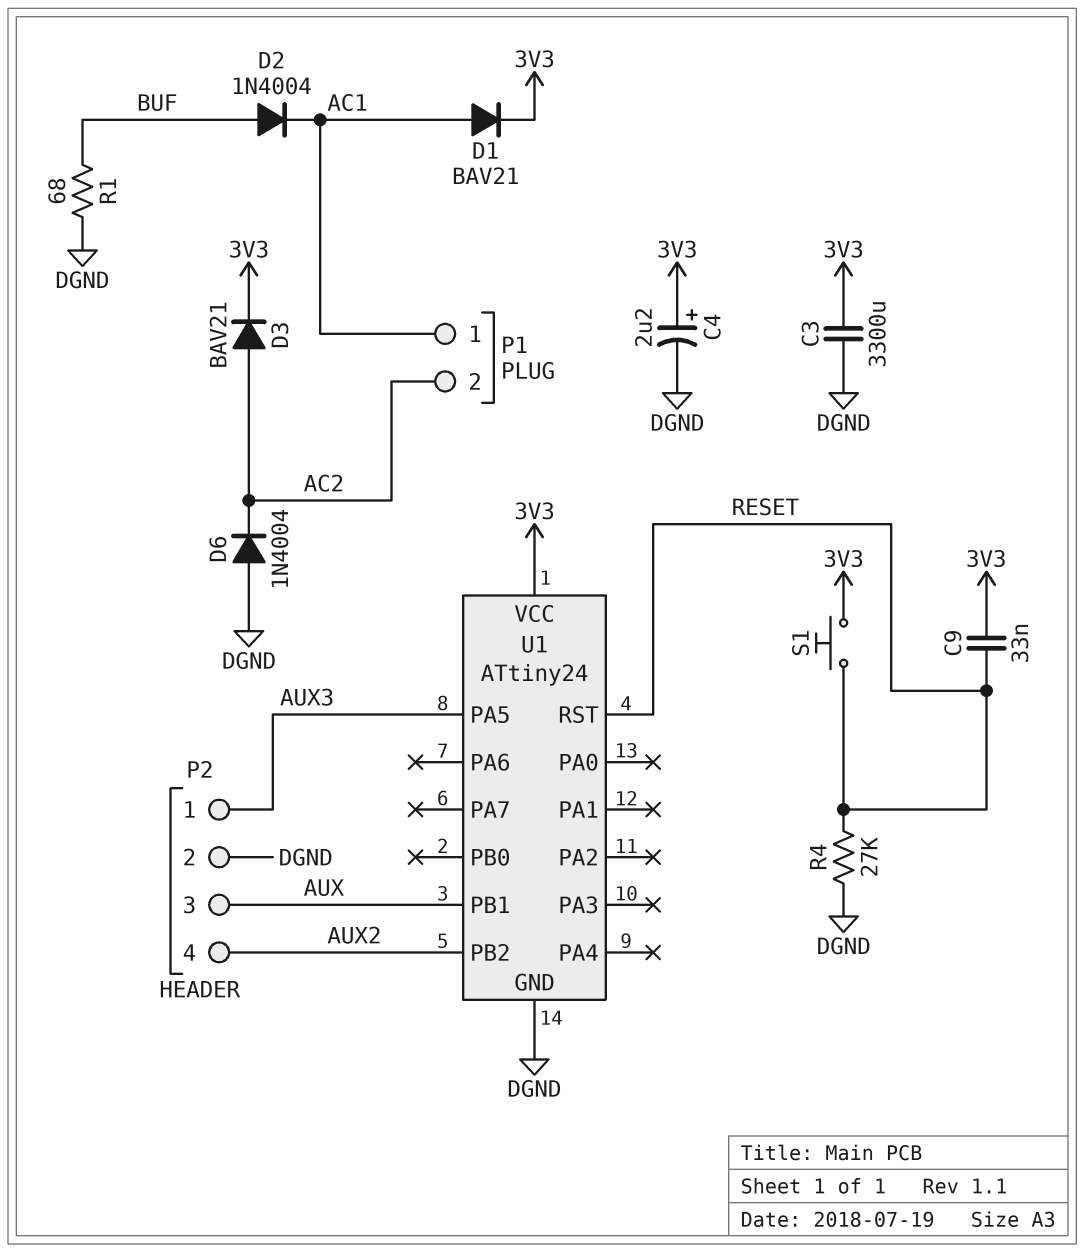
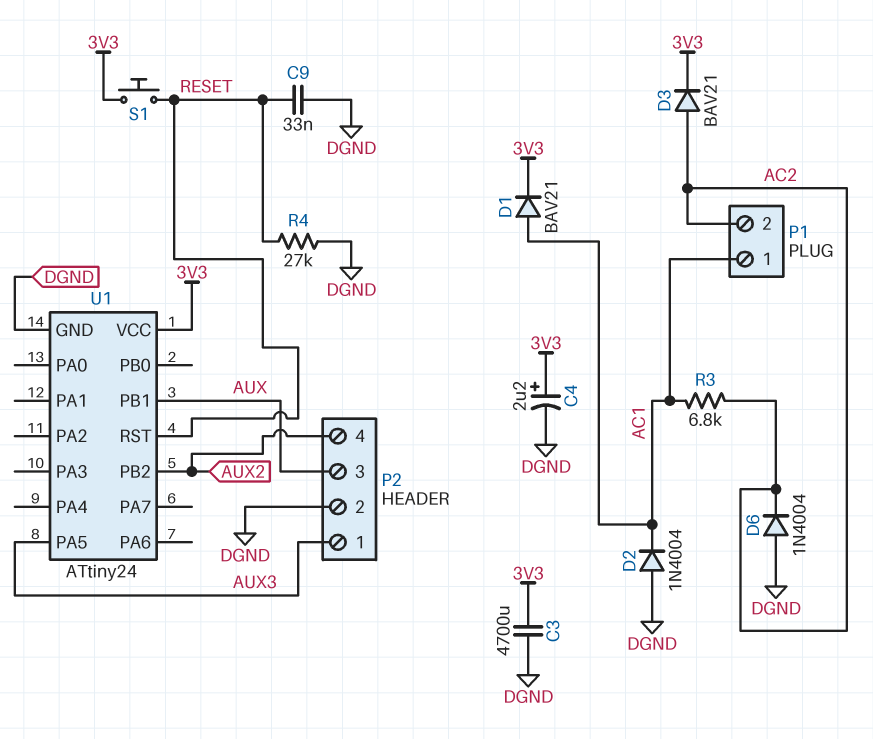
C3: 3300uF (3V3, DGND) -> 4700uF (3V3, DGND)
C9: 33nF (3V3, RESET) -> 33nF (DGND, RESET)
D2: diode 1N4004 (A BUF, K AC1) -> diode 1N4004 (A DGND, K AC1)
R1: 68 (BUF, DGND) -> none
R3: none -> 6.8k (AC1, AC2)

